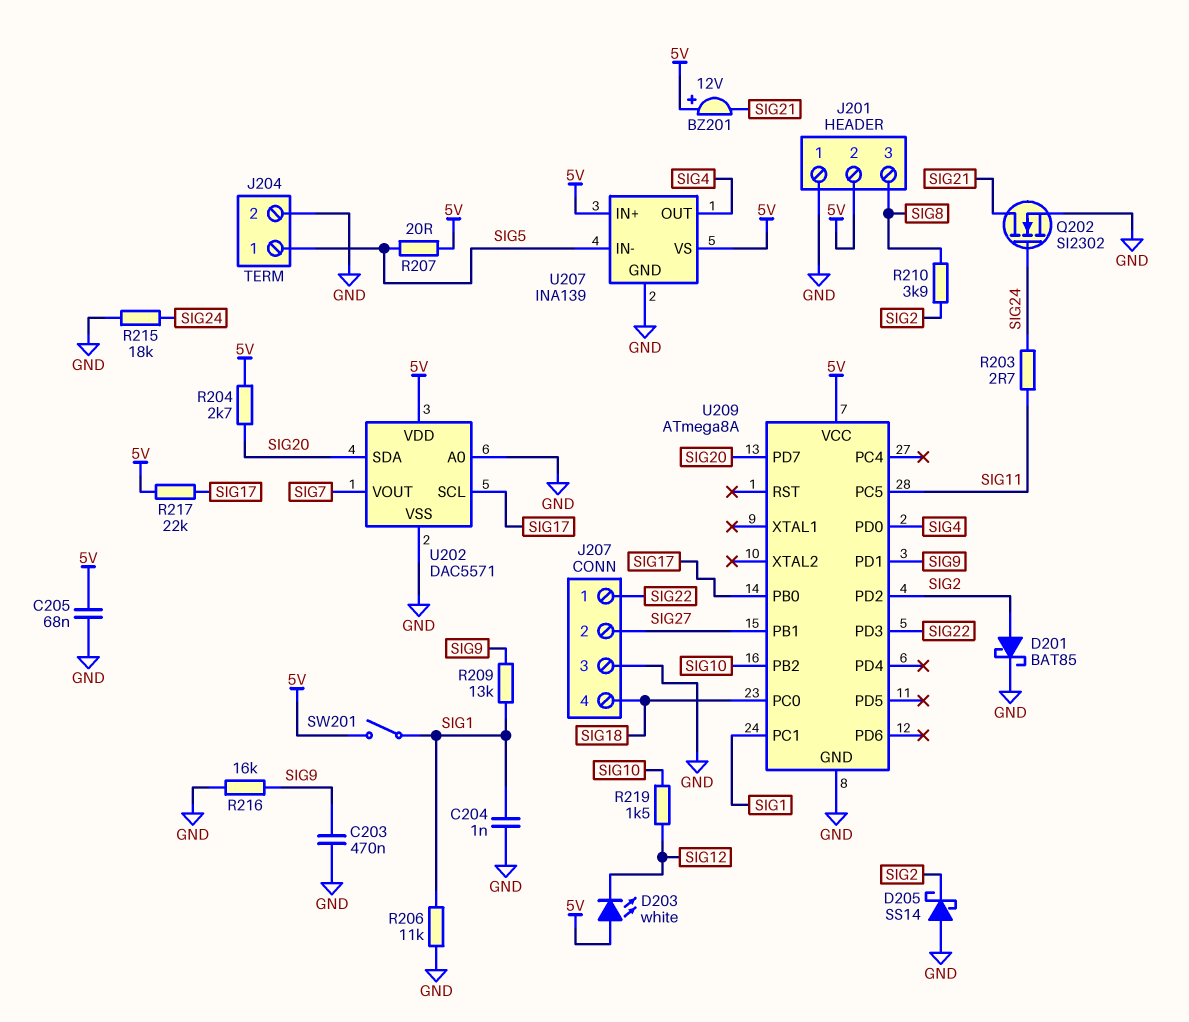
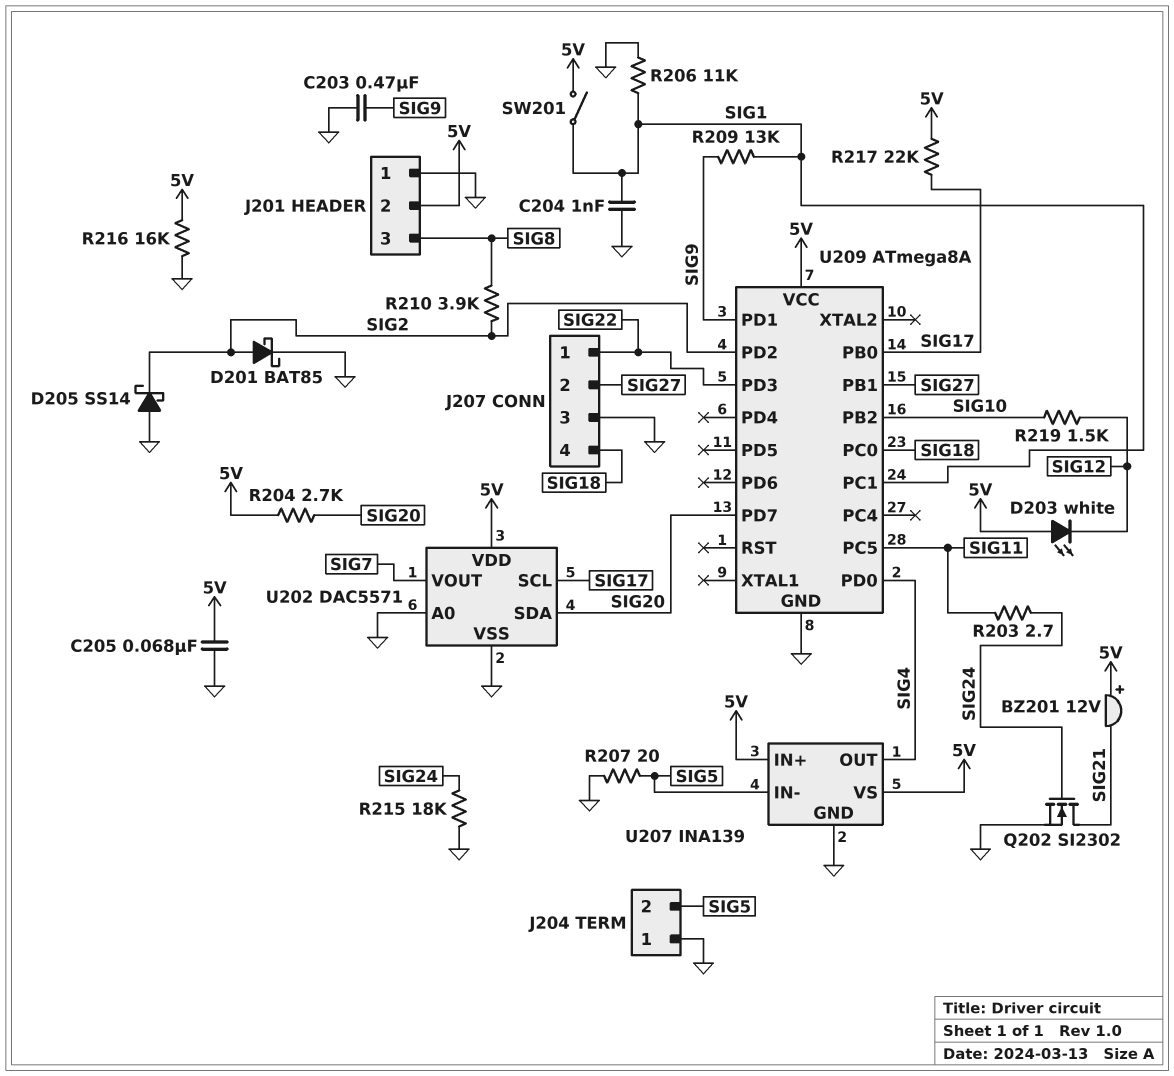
J204 pin 1: SIG5 -> GND
J204 pin 2: GND -> SIG5
R207: 20 (5V, SIG5) -> 20 (GND, SIG5)
R216: 16k (GND, SIG9) -> 16k (5V, GND)

